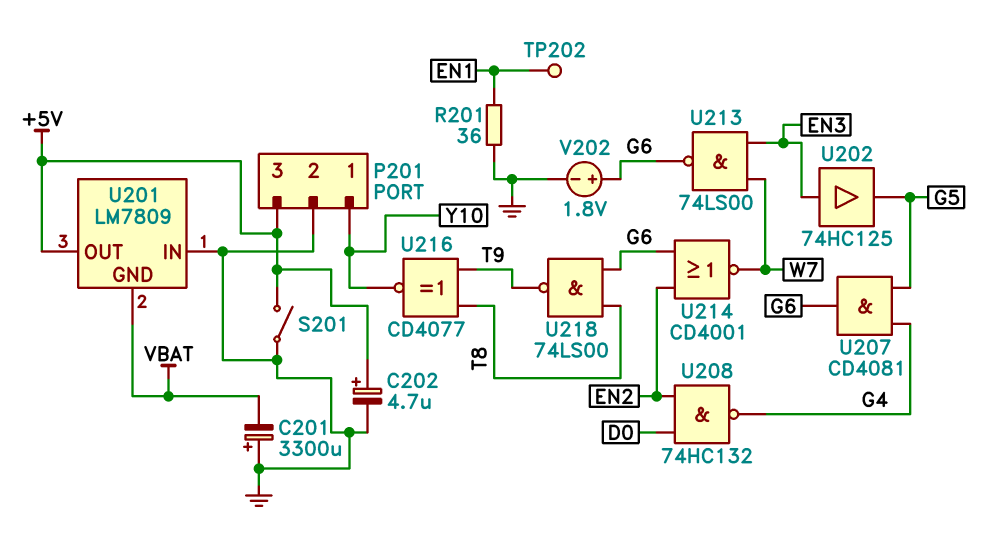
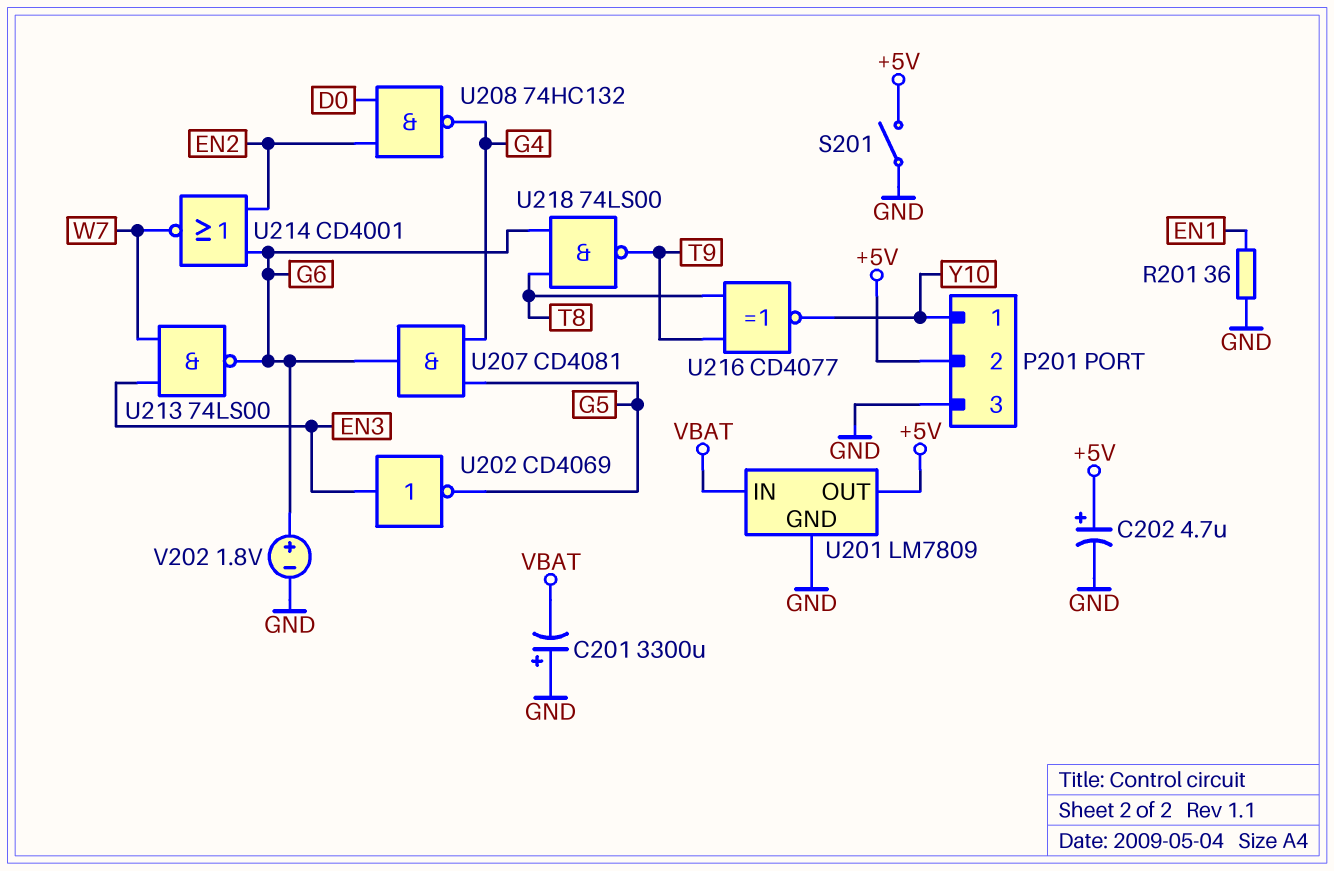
P201 pin 2: GND -> +5V
P201 pin 3: +5V -> GND
TP202: test point (EN1) -> none
U201 pin GND: VBAT -> GND
U201 pin IN: GND -> VBAT
U202: buffer 74HC125 (in EN3, out G5) -> NOT CD4069 (in EN3, out G5)

